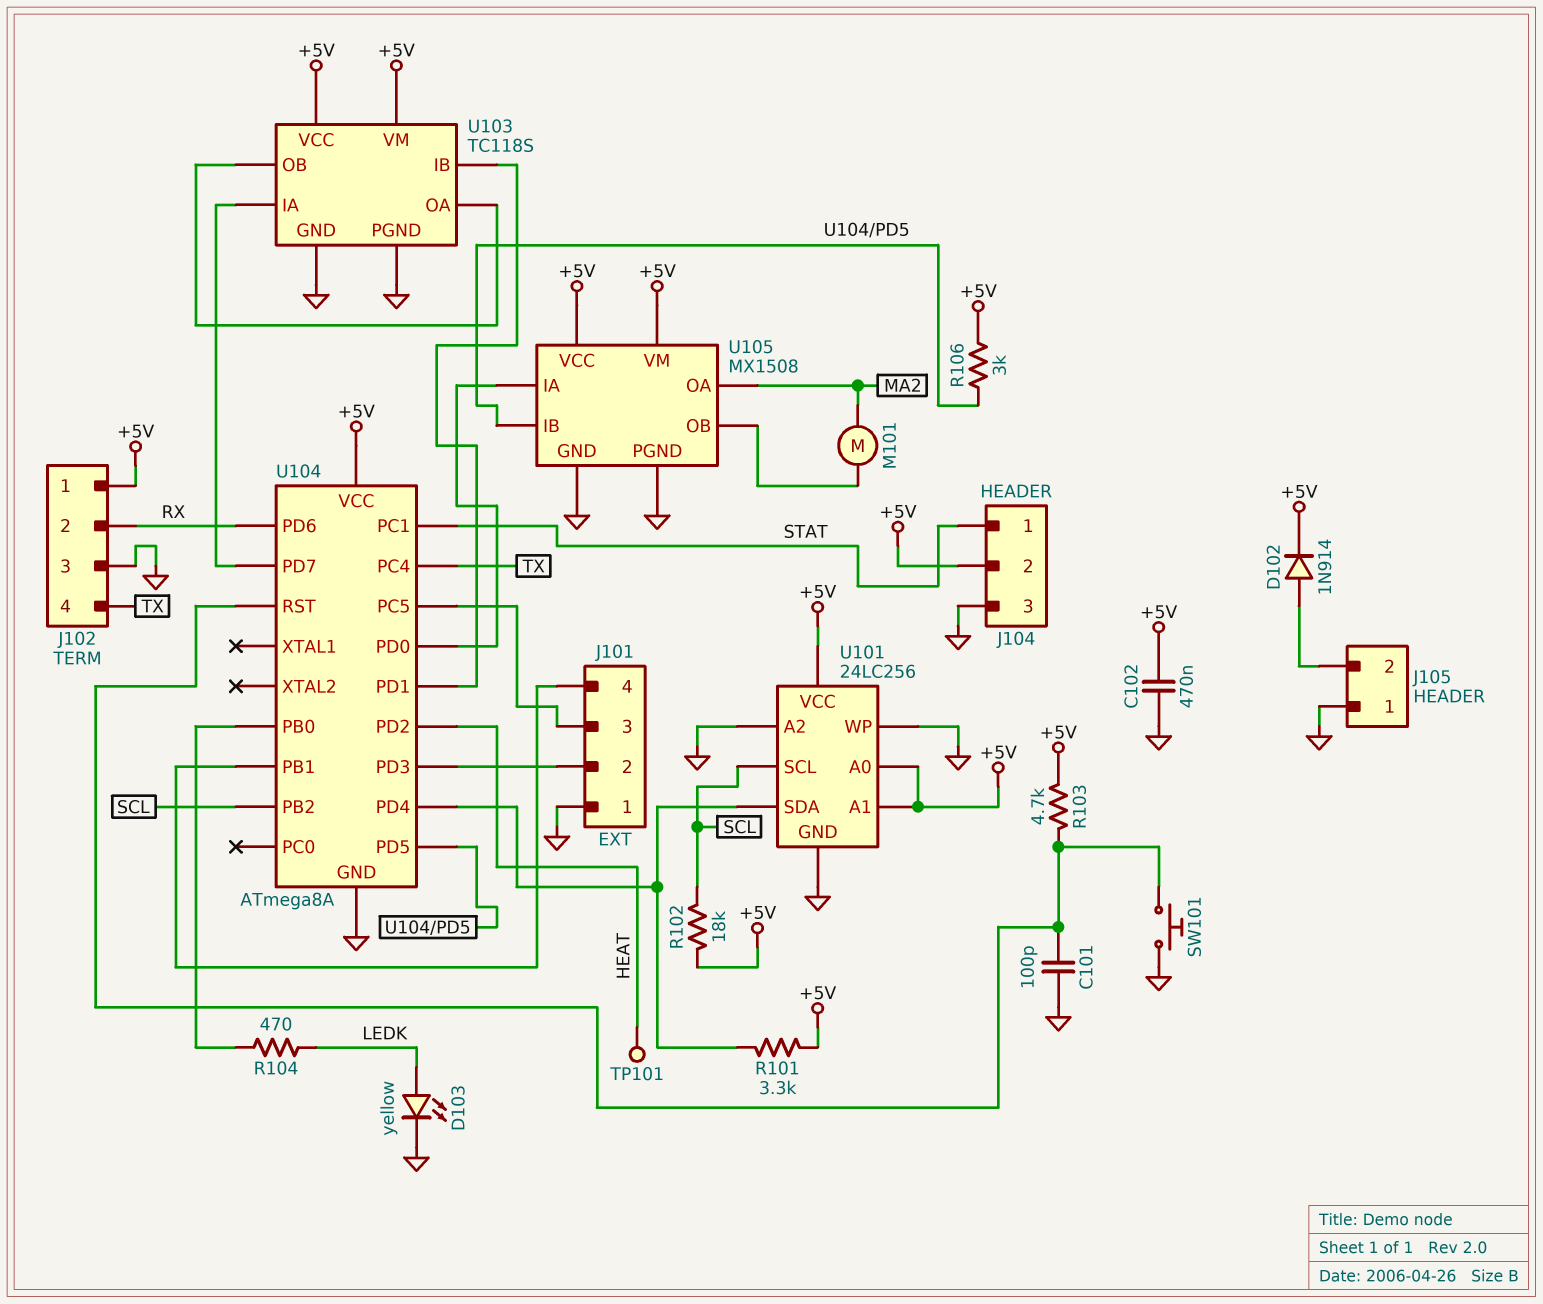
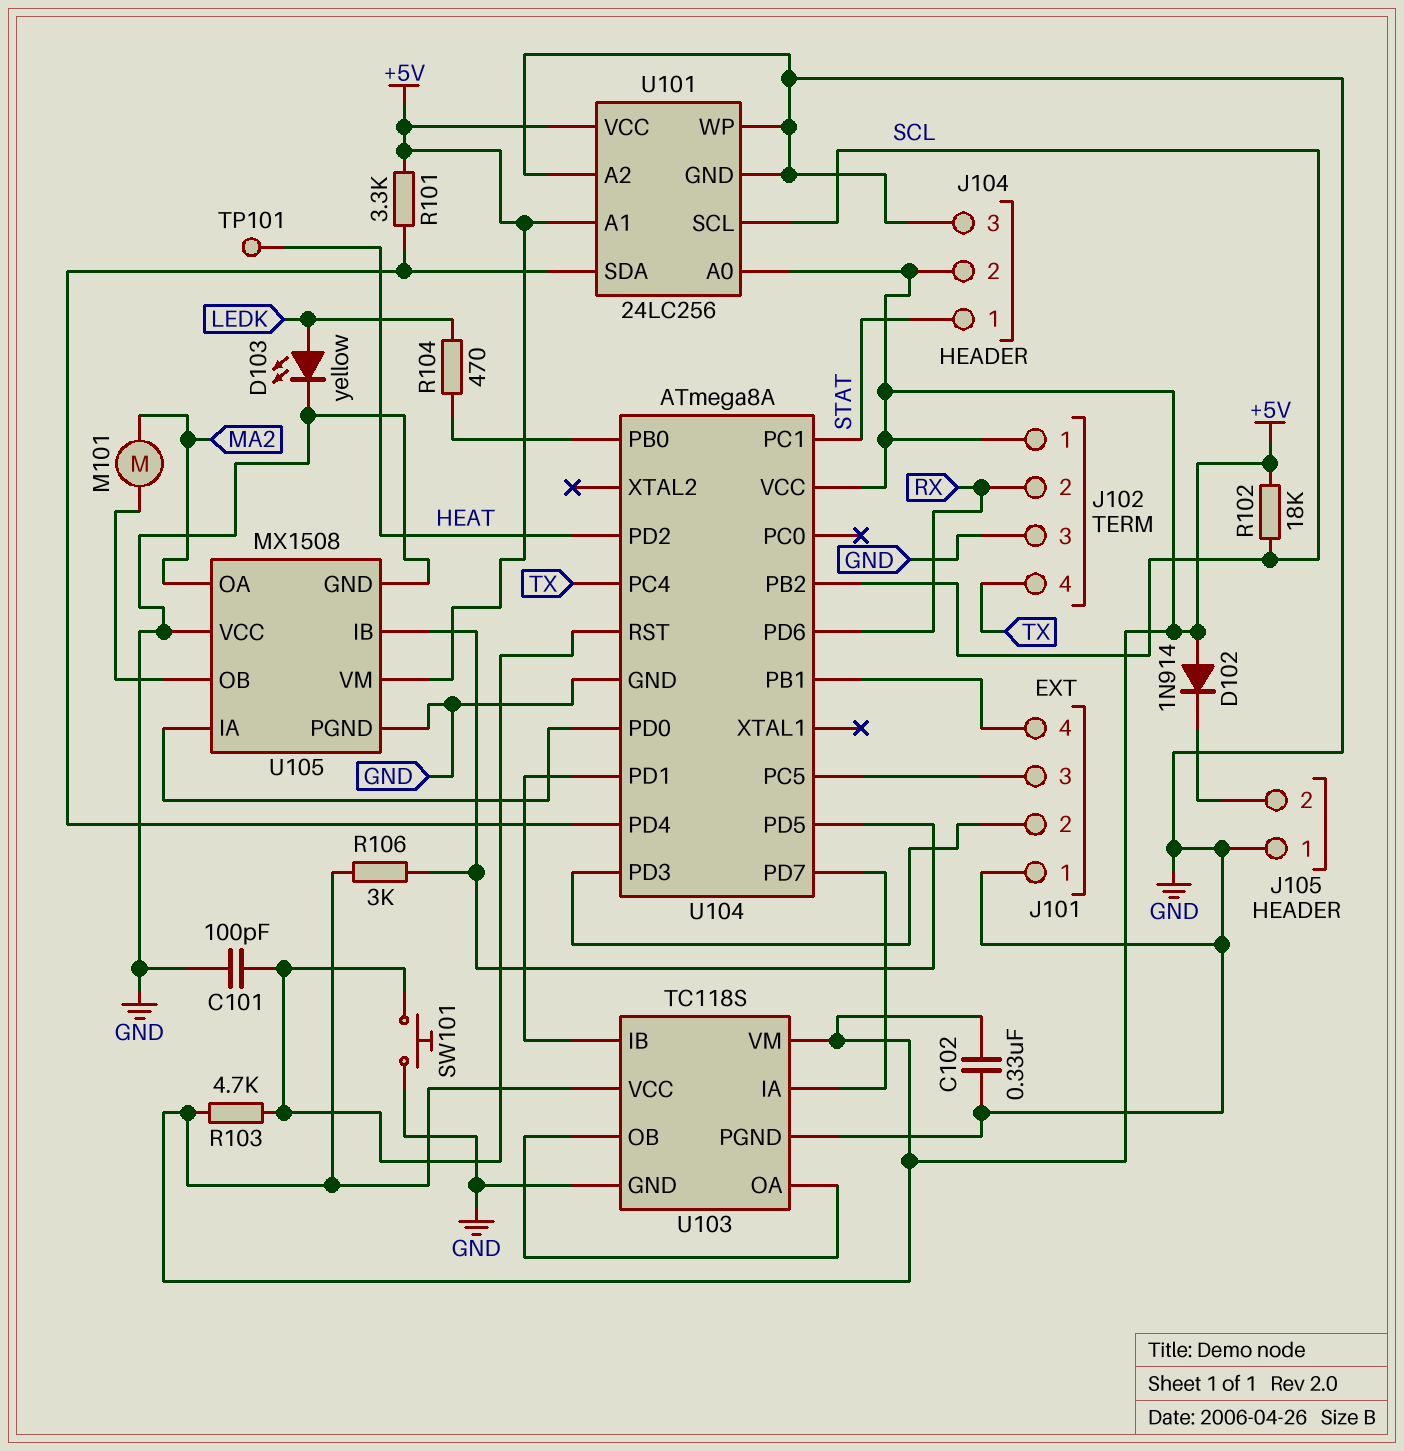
C102: 470nF (+5V, GND) -> 330nF (+5V, GND)
D102: diode 1N914 (A J105/2, K +5V) -> diode 1N914 (A +5V, K J105/2)
U105 pin VCC: +5V -> GND

